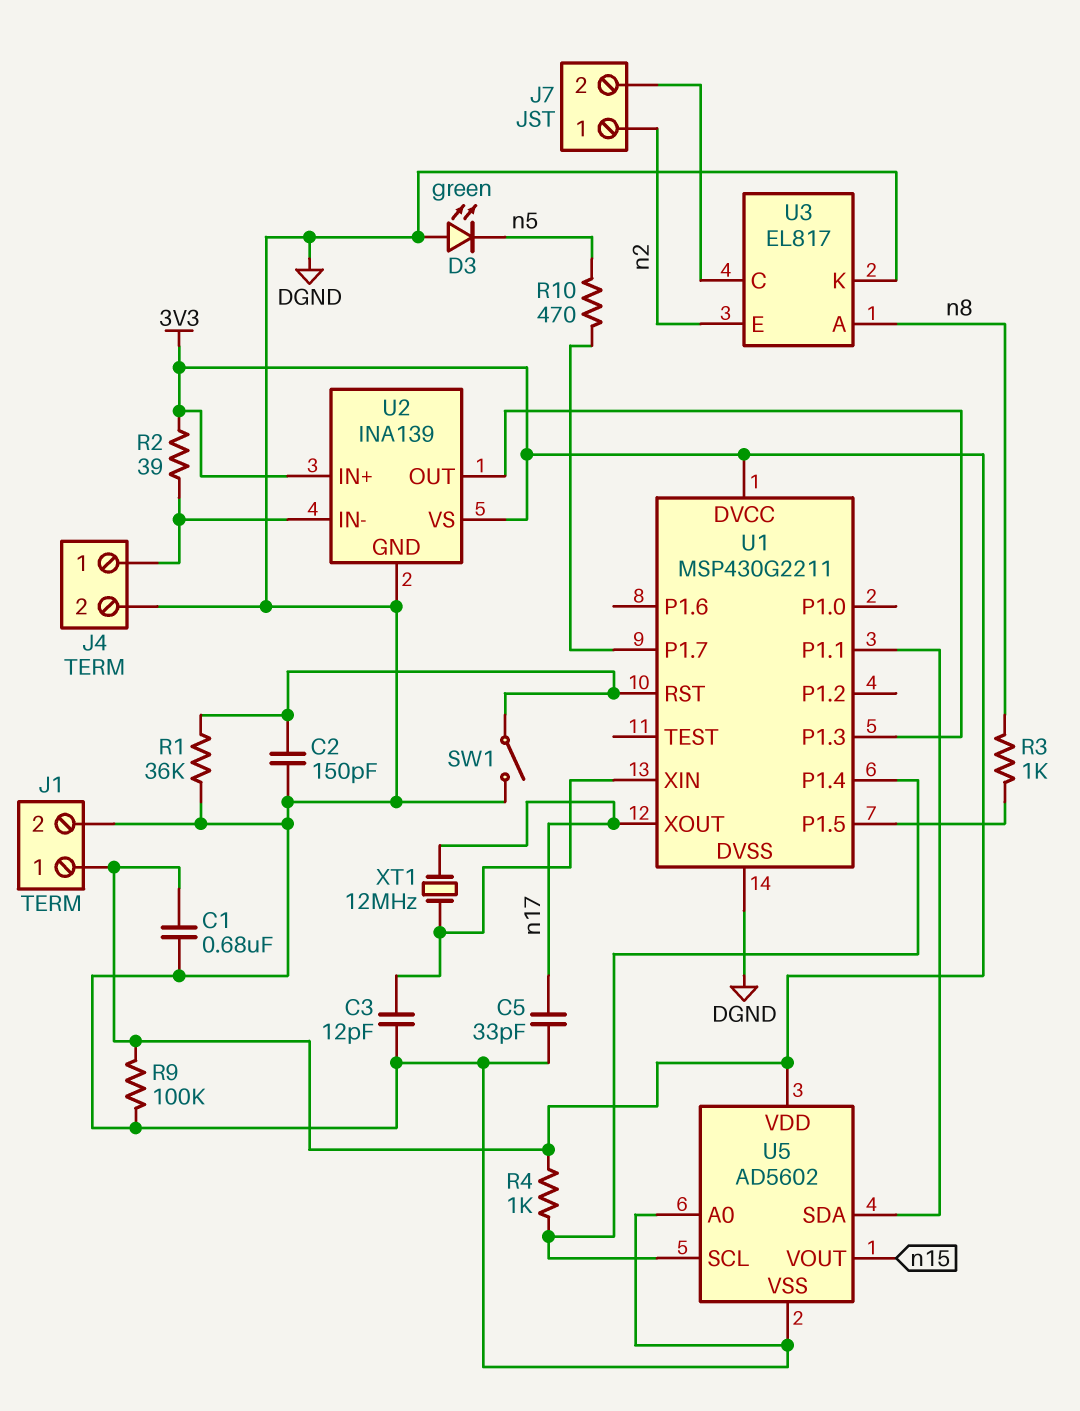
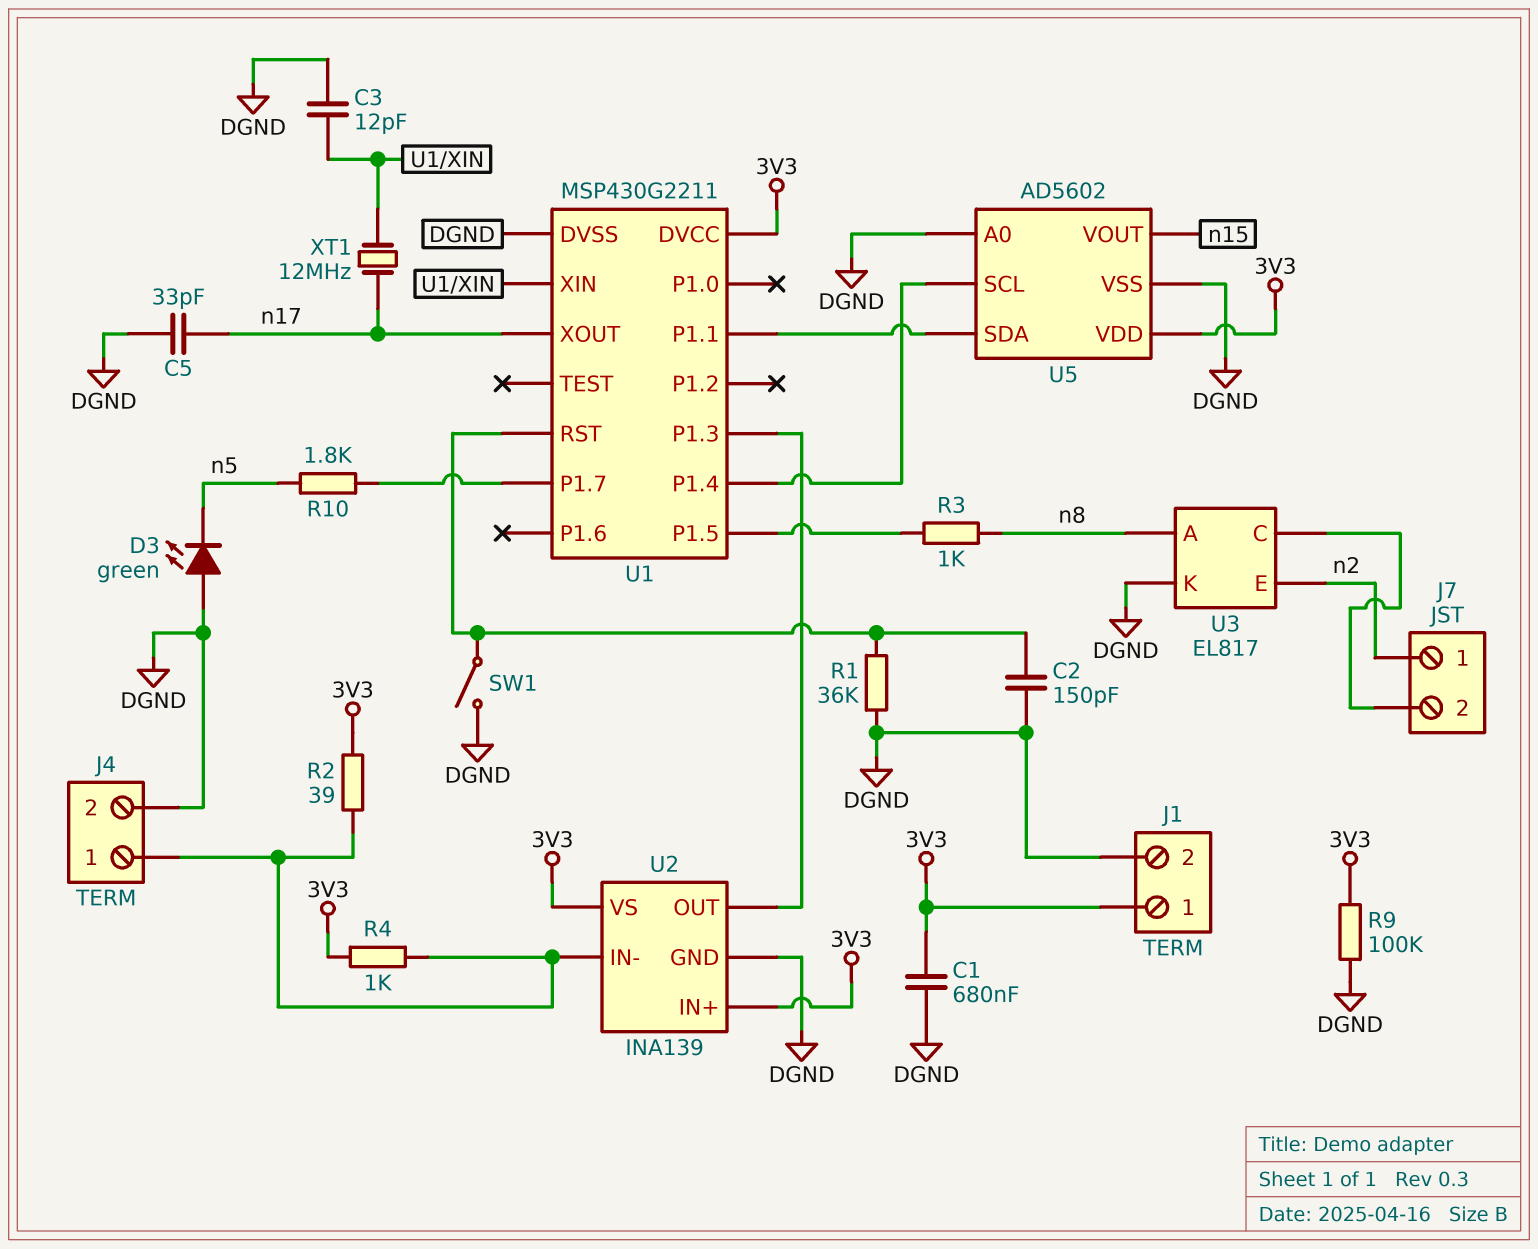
R4: 1k (3V3, U1/P1.4) -> 1k (3V3, J4/1)
R10: 470 (U1/P1.7, n5) -> 1.8k (U1/P1.7, n5)

